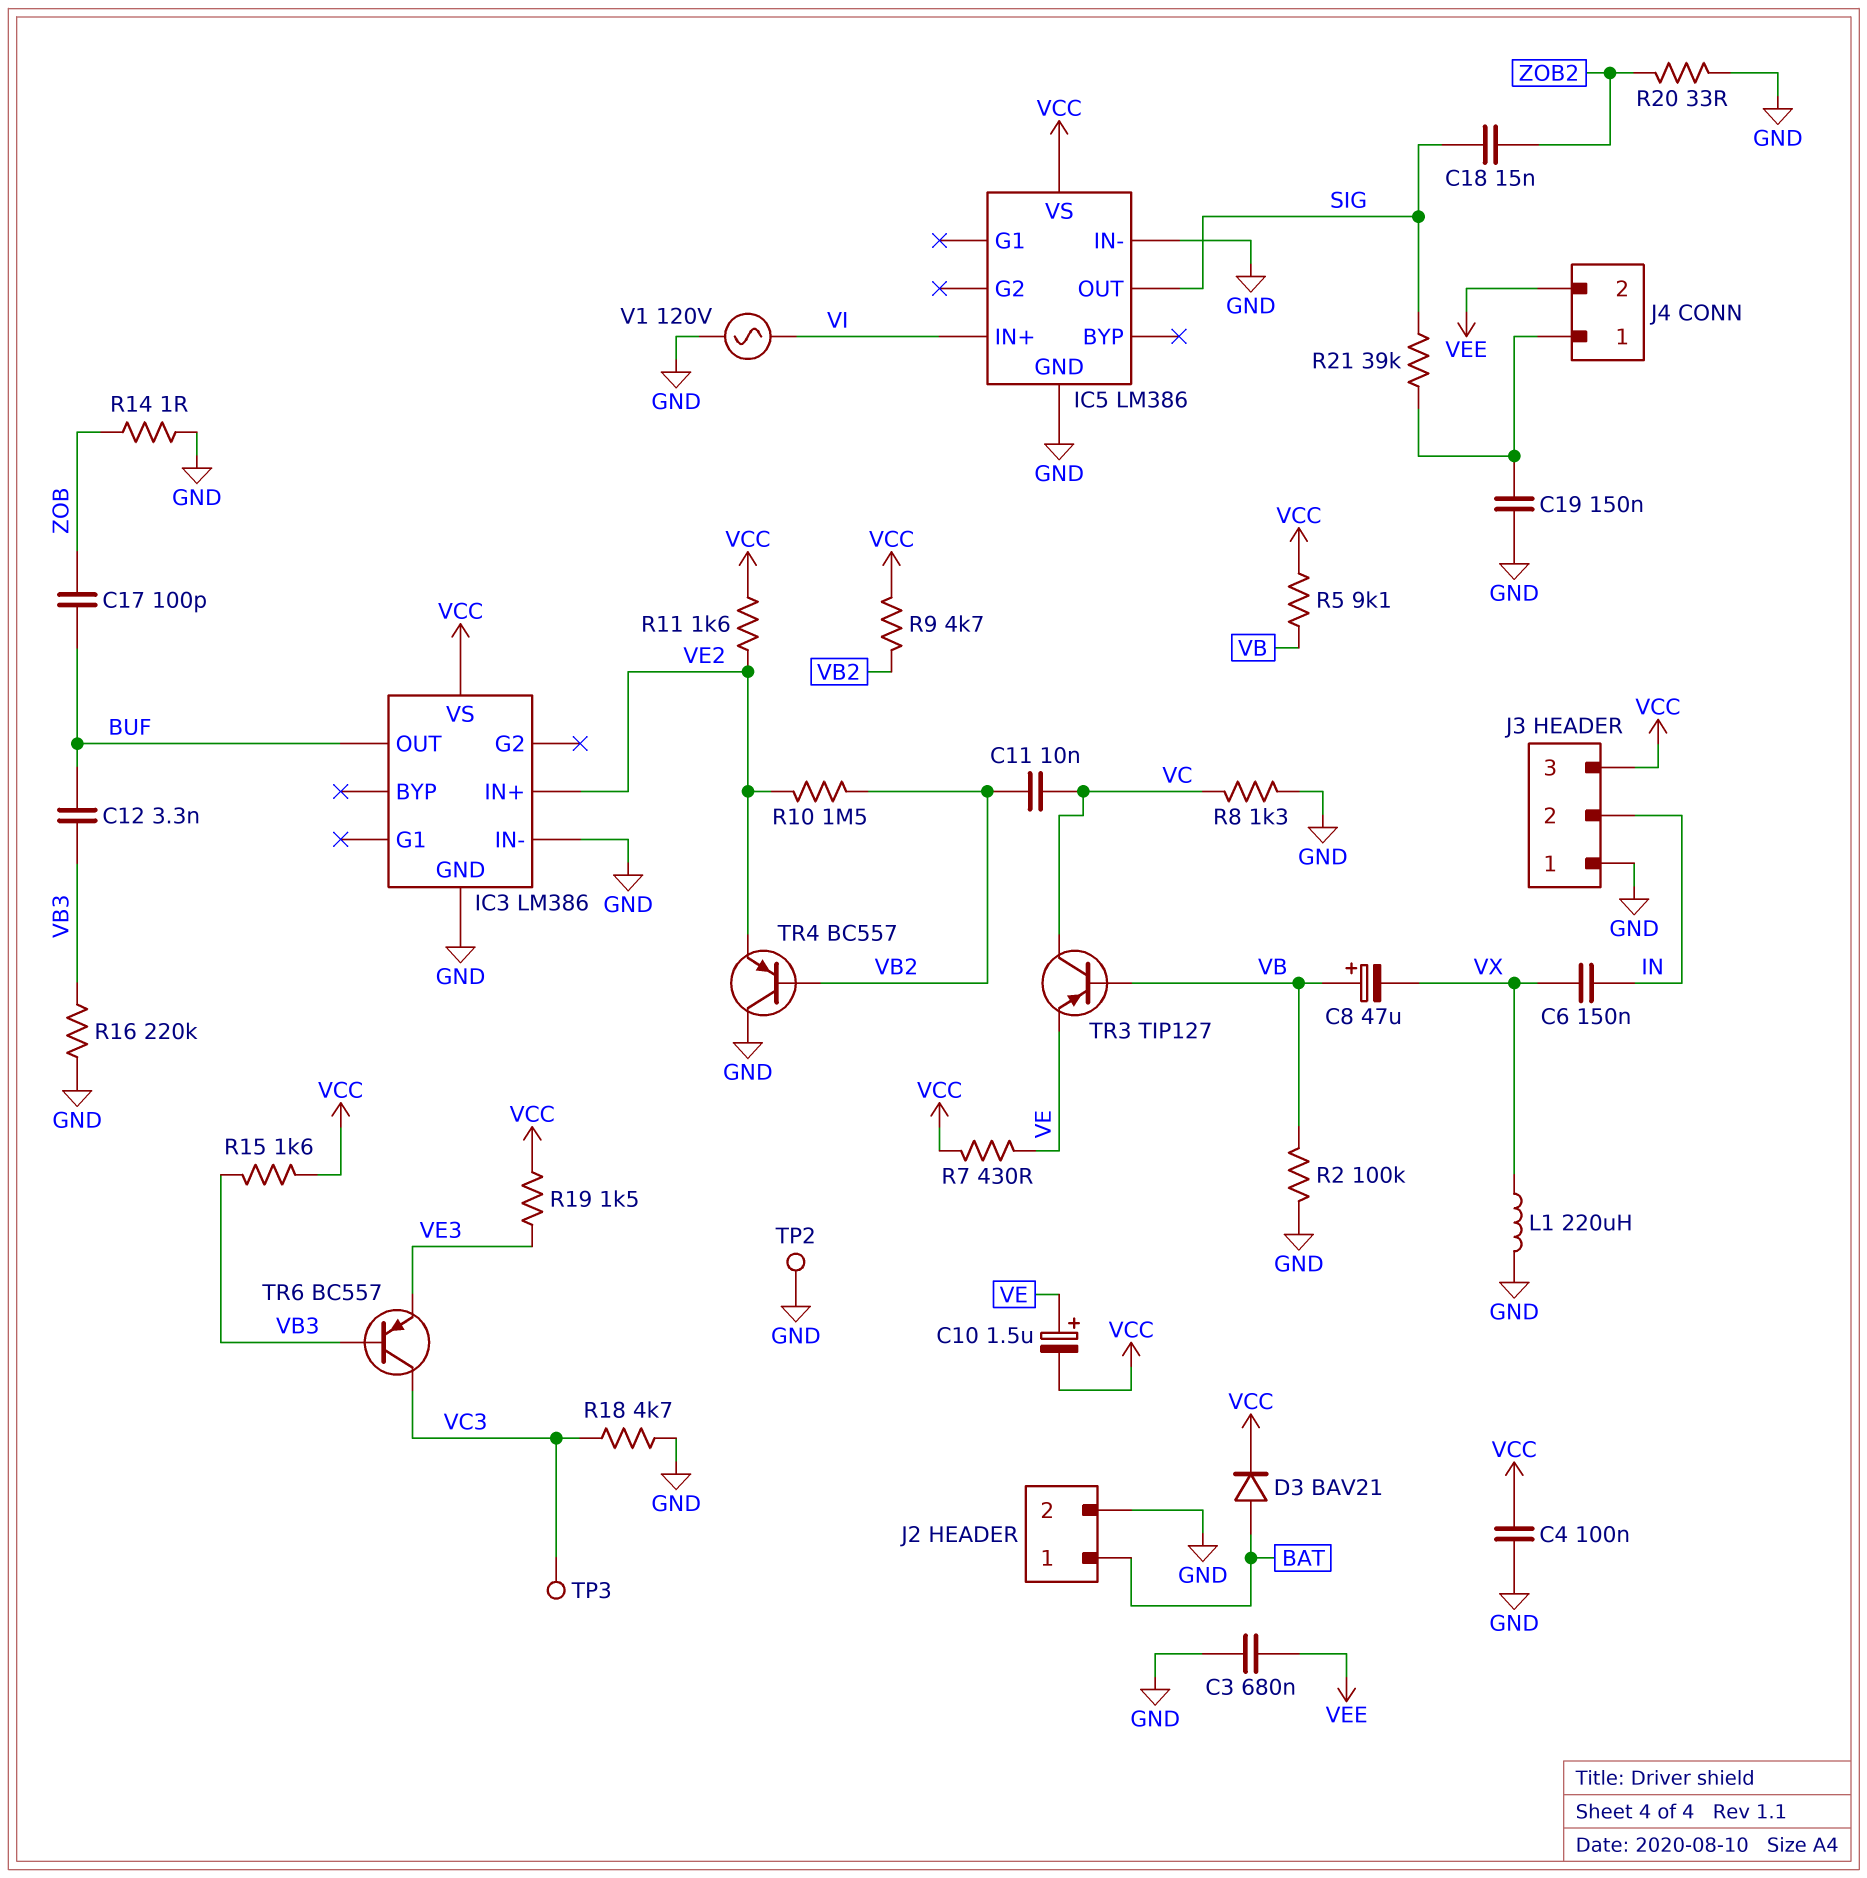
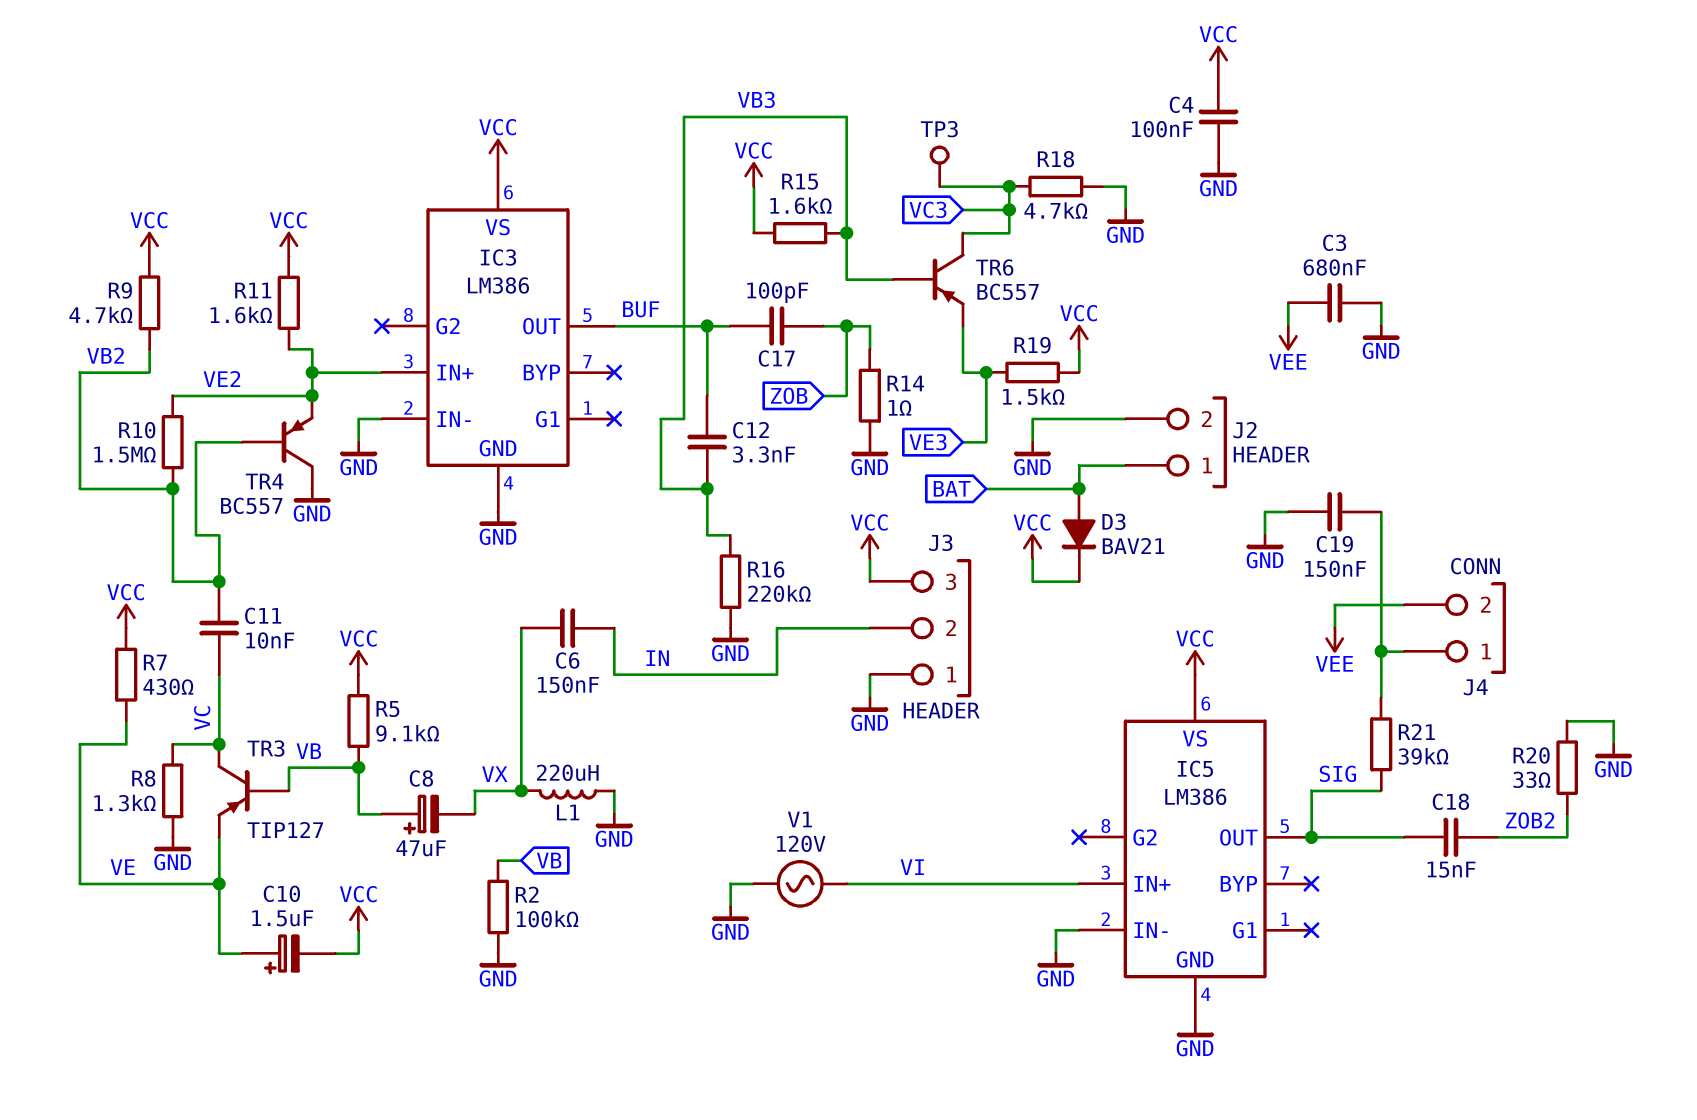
TP2: test point (GND) -> none

